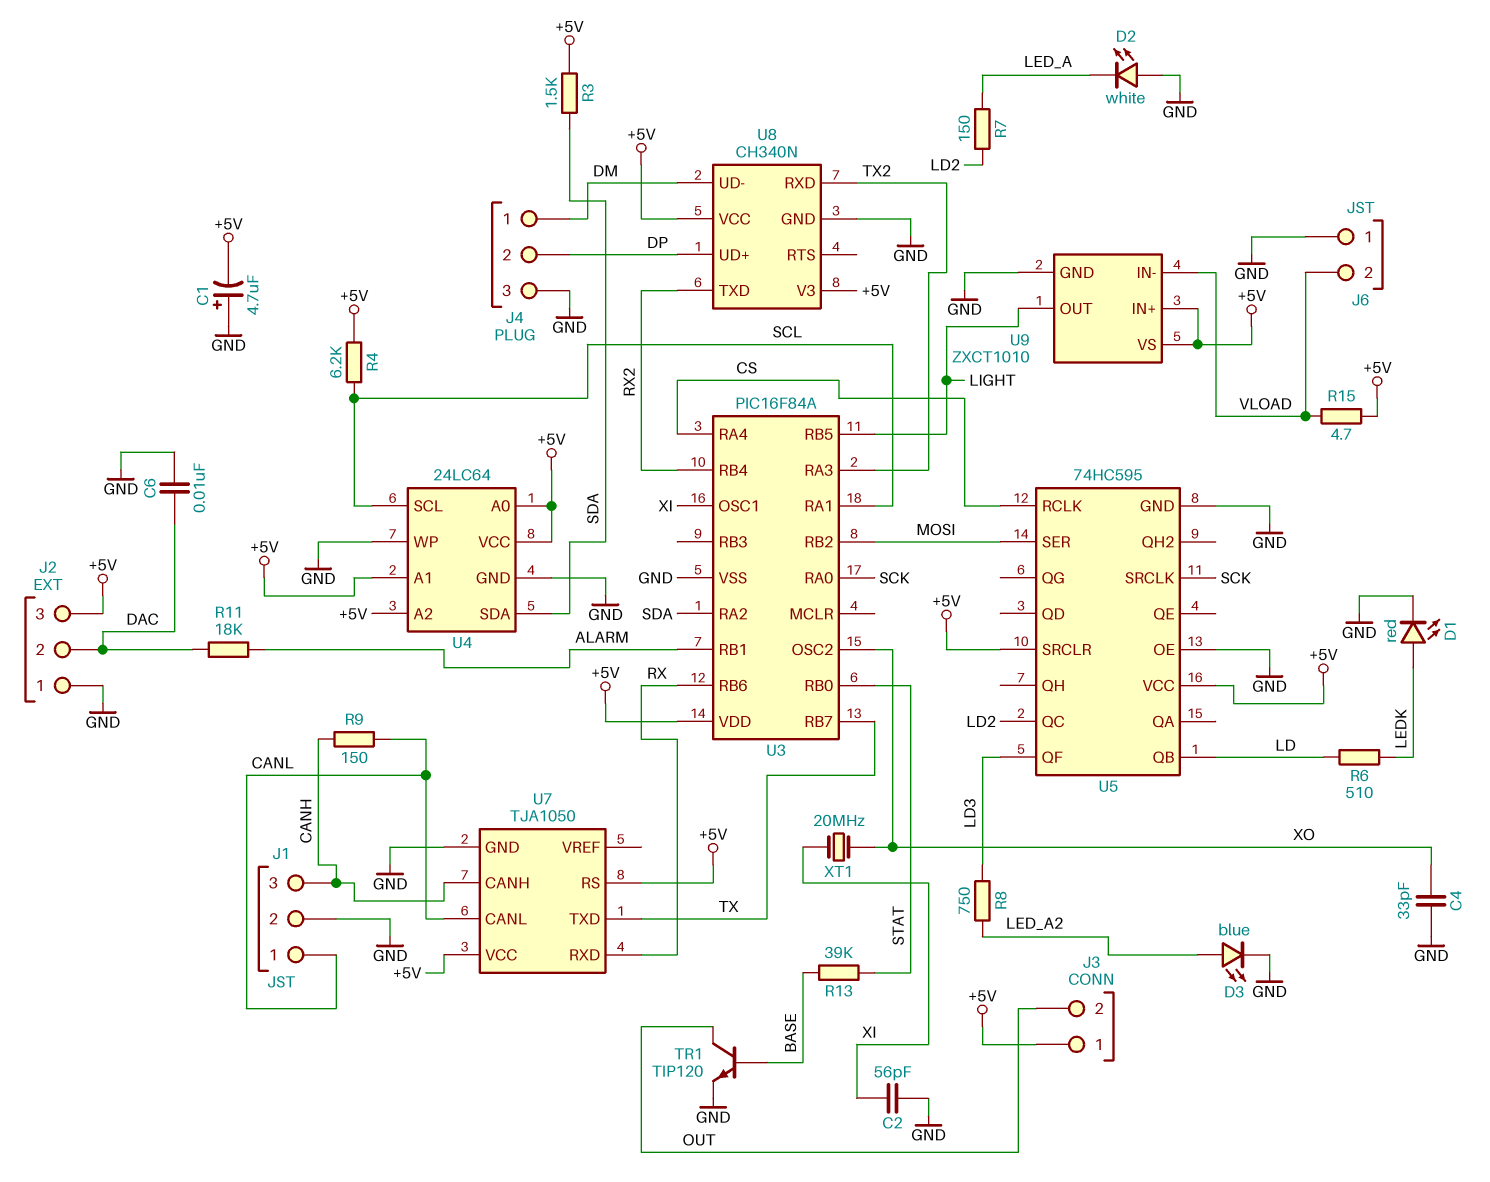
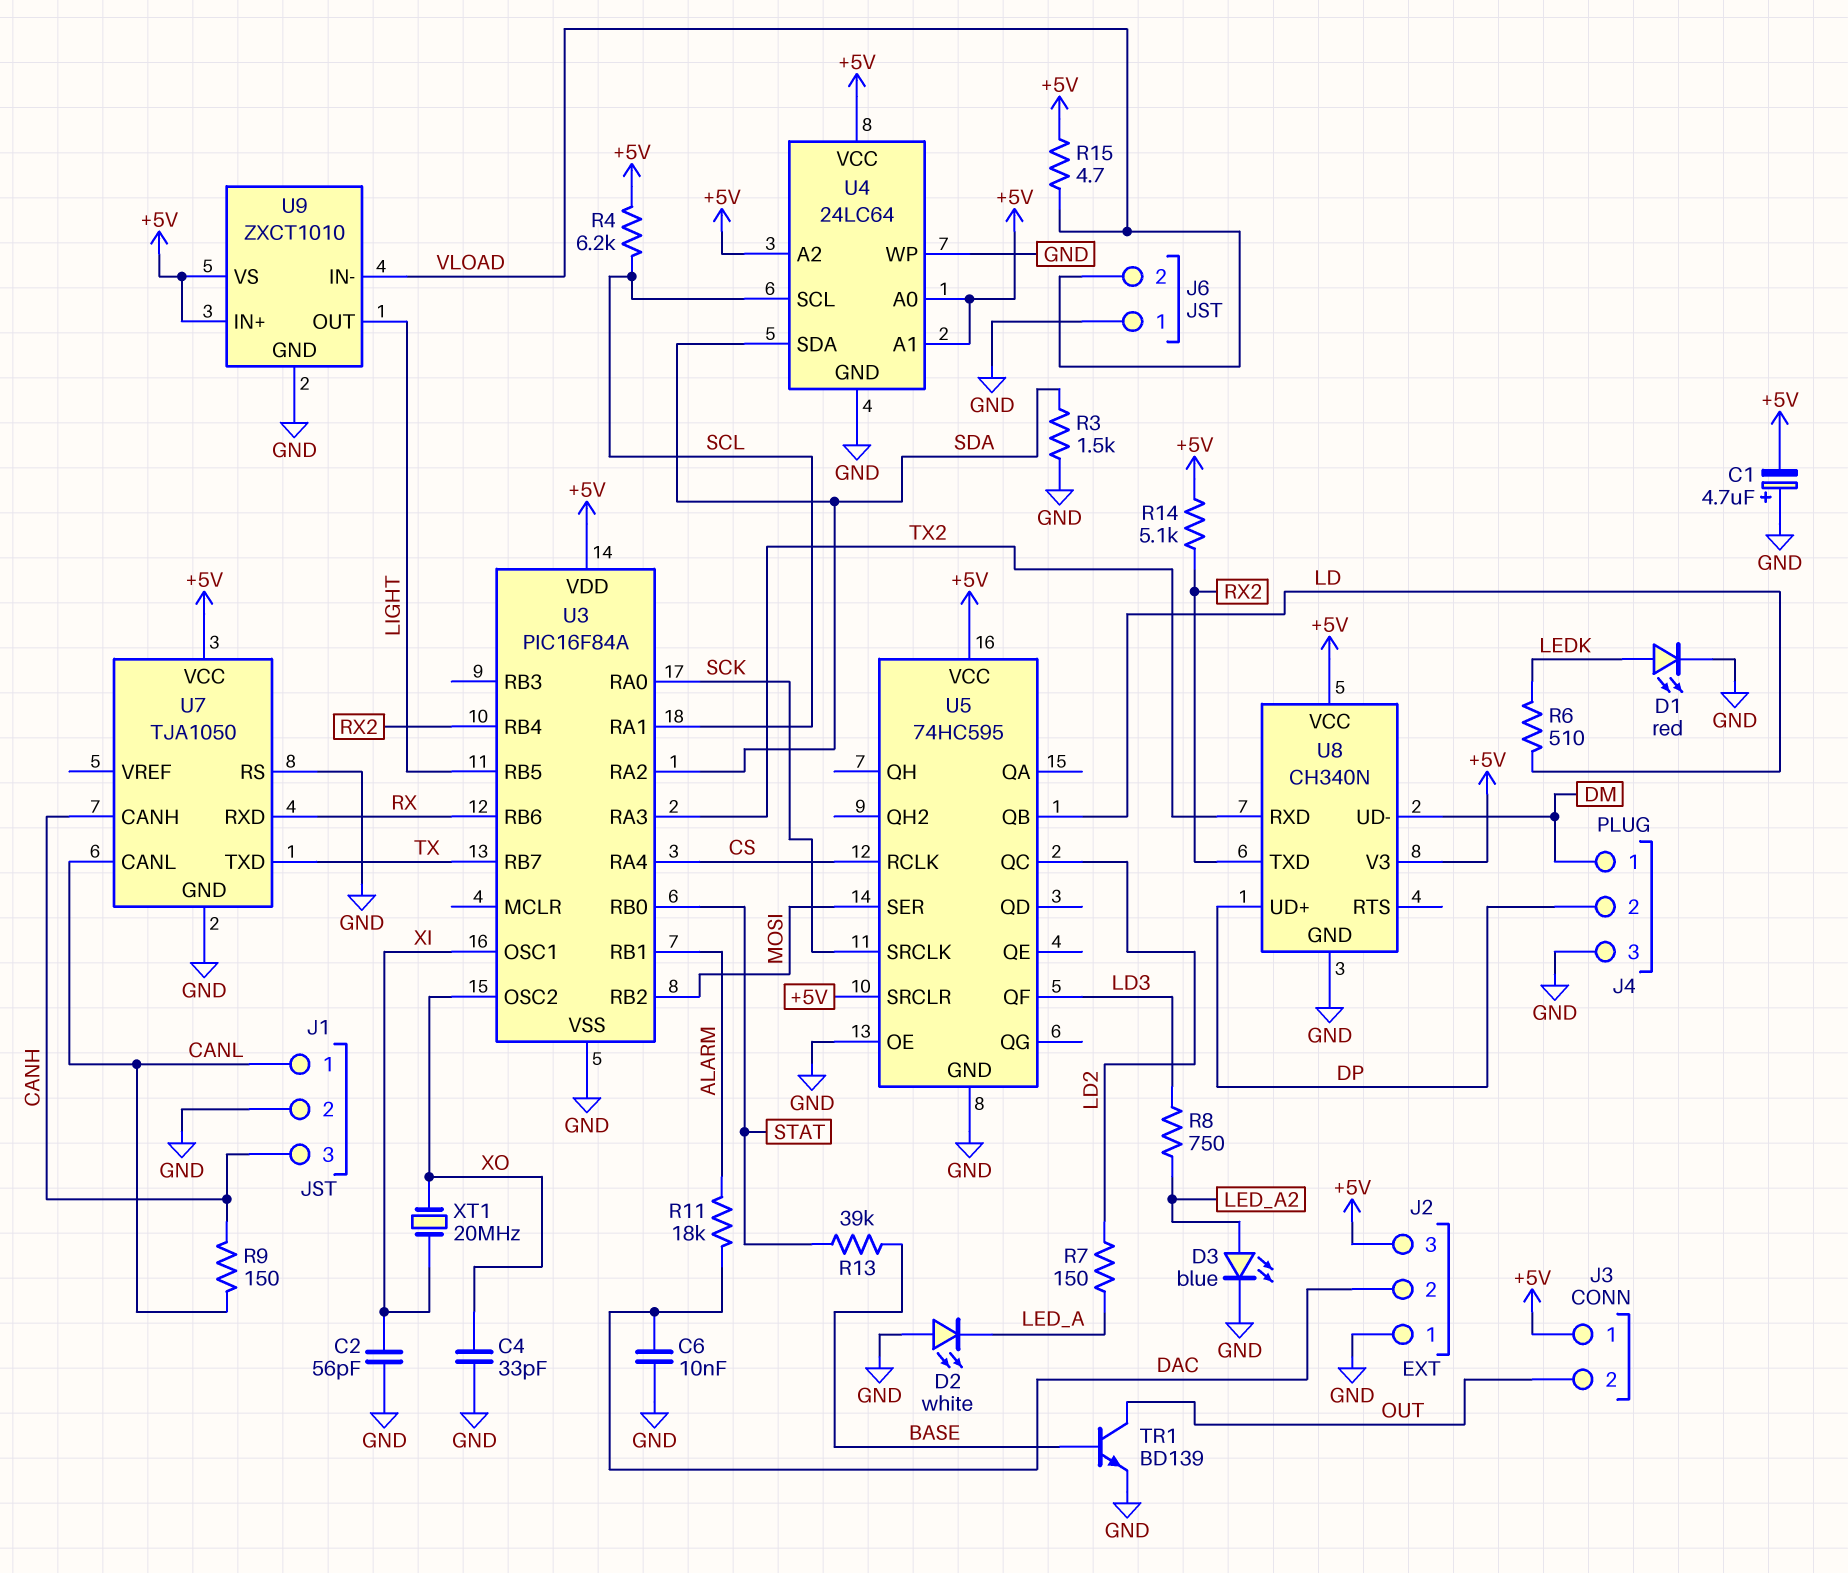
R3: 1.5k (+5V, SDA) -> 1.5k (GND, SDA)
R14: none -> 5.1k (+5V, RX2)
TR1: NPN TIP120 (B BASE, C OUT, E GND) -> NPN BD139 (B BASE, C OUT, E GND)
U7 pin RS: +5V -> GND

